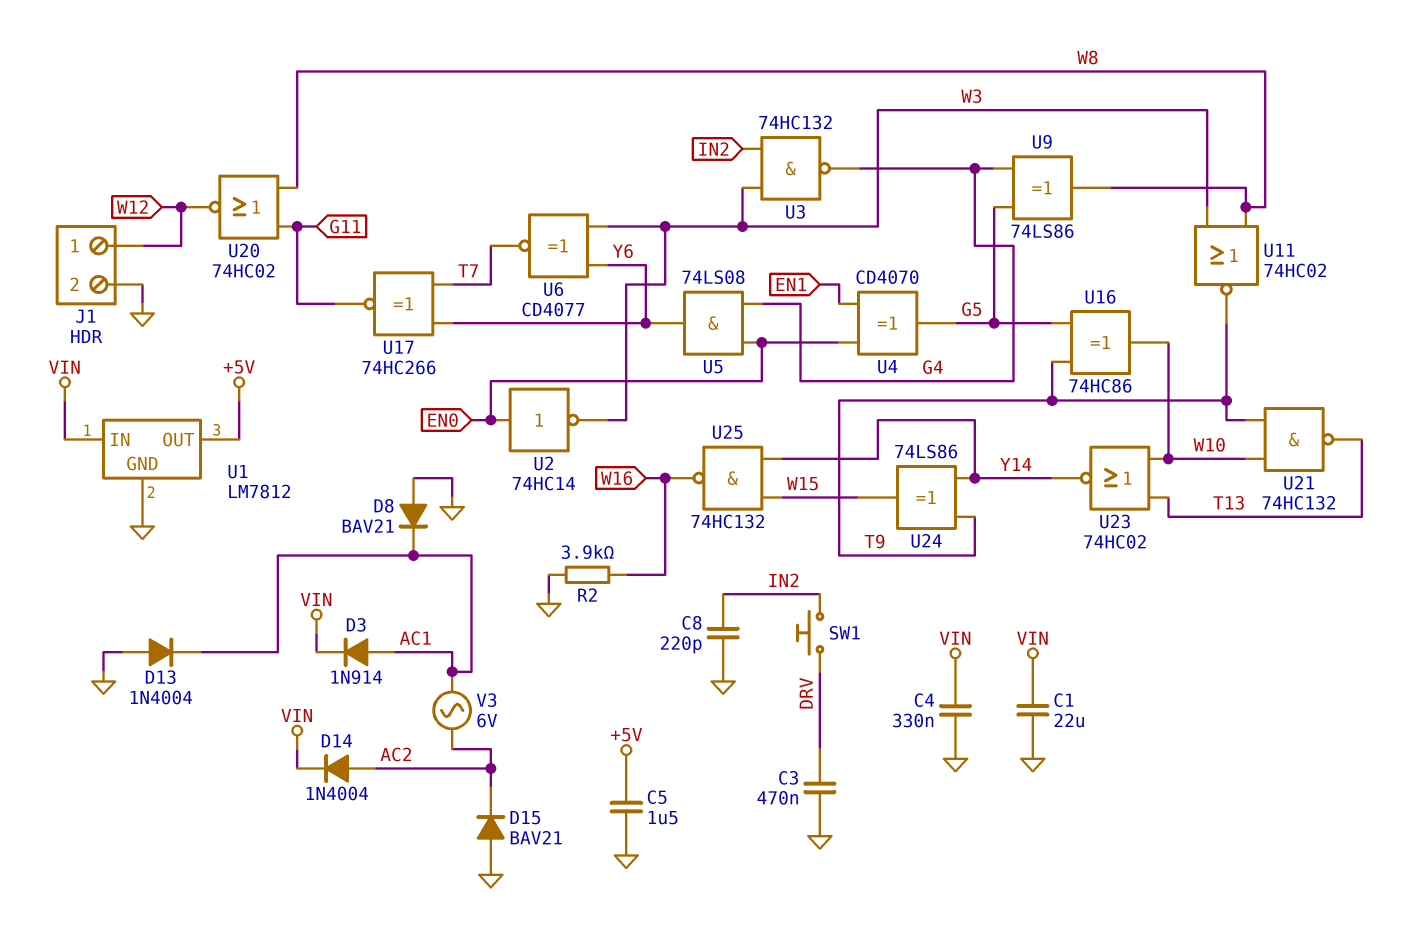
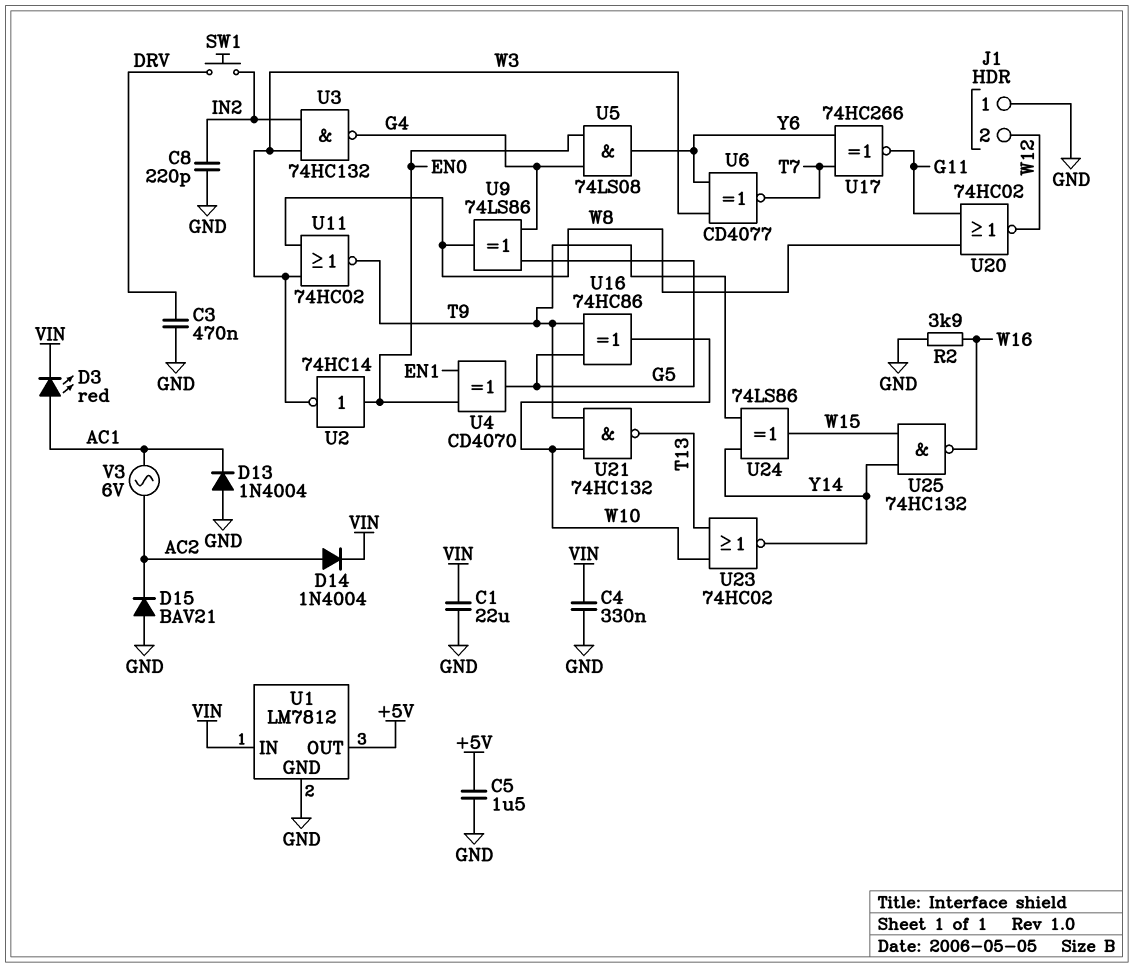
D3: diode 1N914 (A AC1, K VIN) -> LED red (A AC1, K VIN)
D8: diode BAV21 (A GND, K AC1) -> none
J1 pin 1: W12 -> GND
J1 pin 2: GND -> W12

